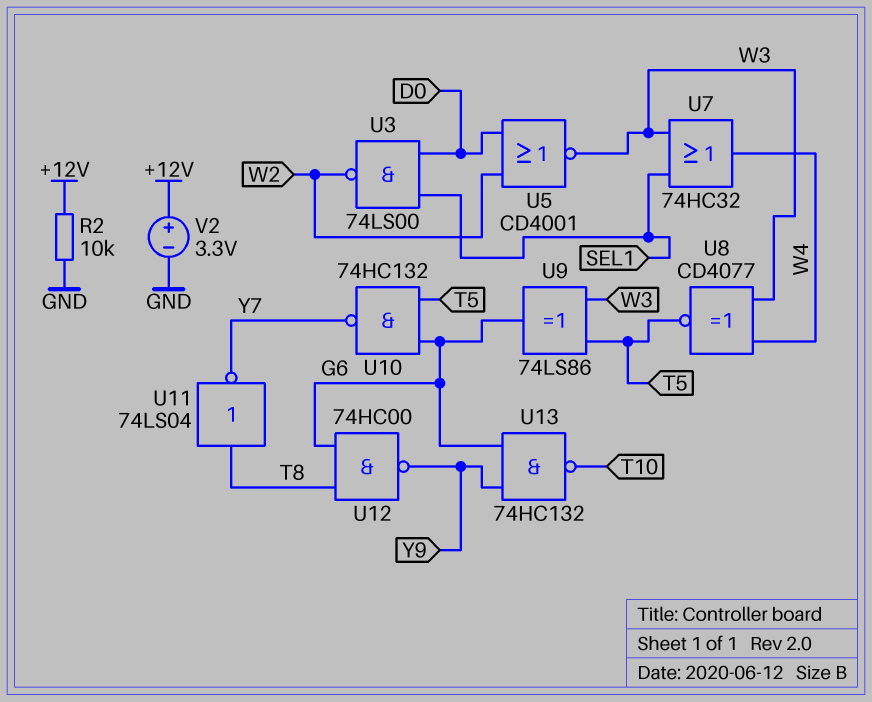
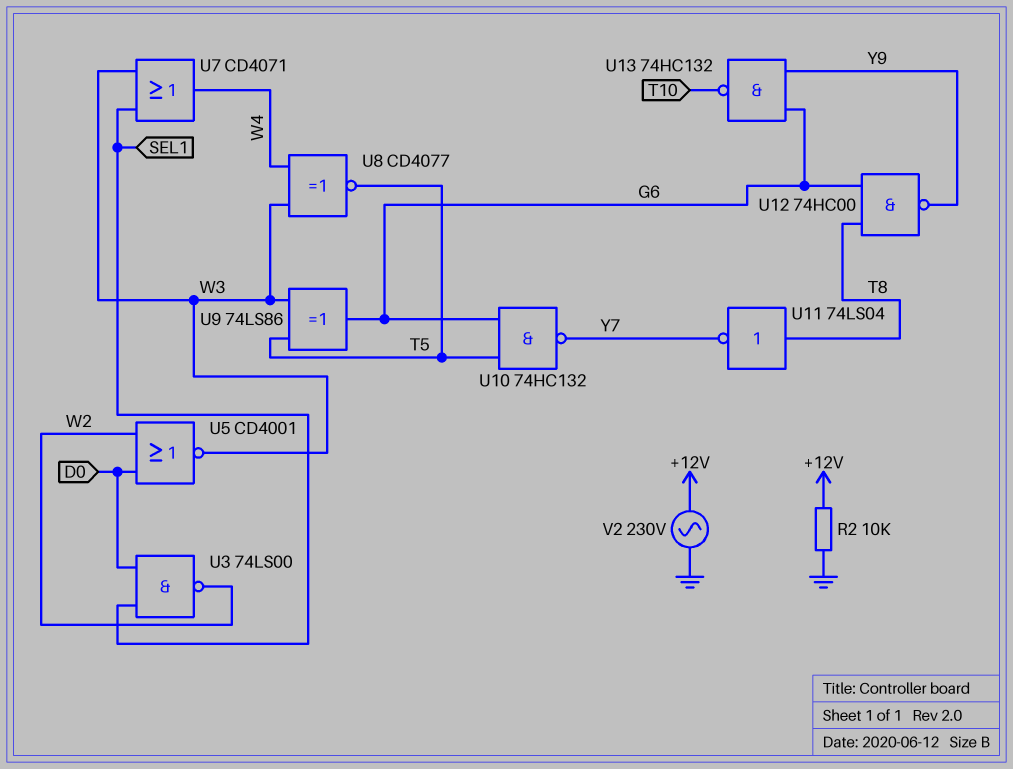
U7: OR 74HC32 (in SEL1, in W3, out W4) -> OR CD4071 (in SEL1, in W3, out W4)
V2: 3.3V (plus +12V, minus GND) -> AC 230V (+12V, GND)

